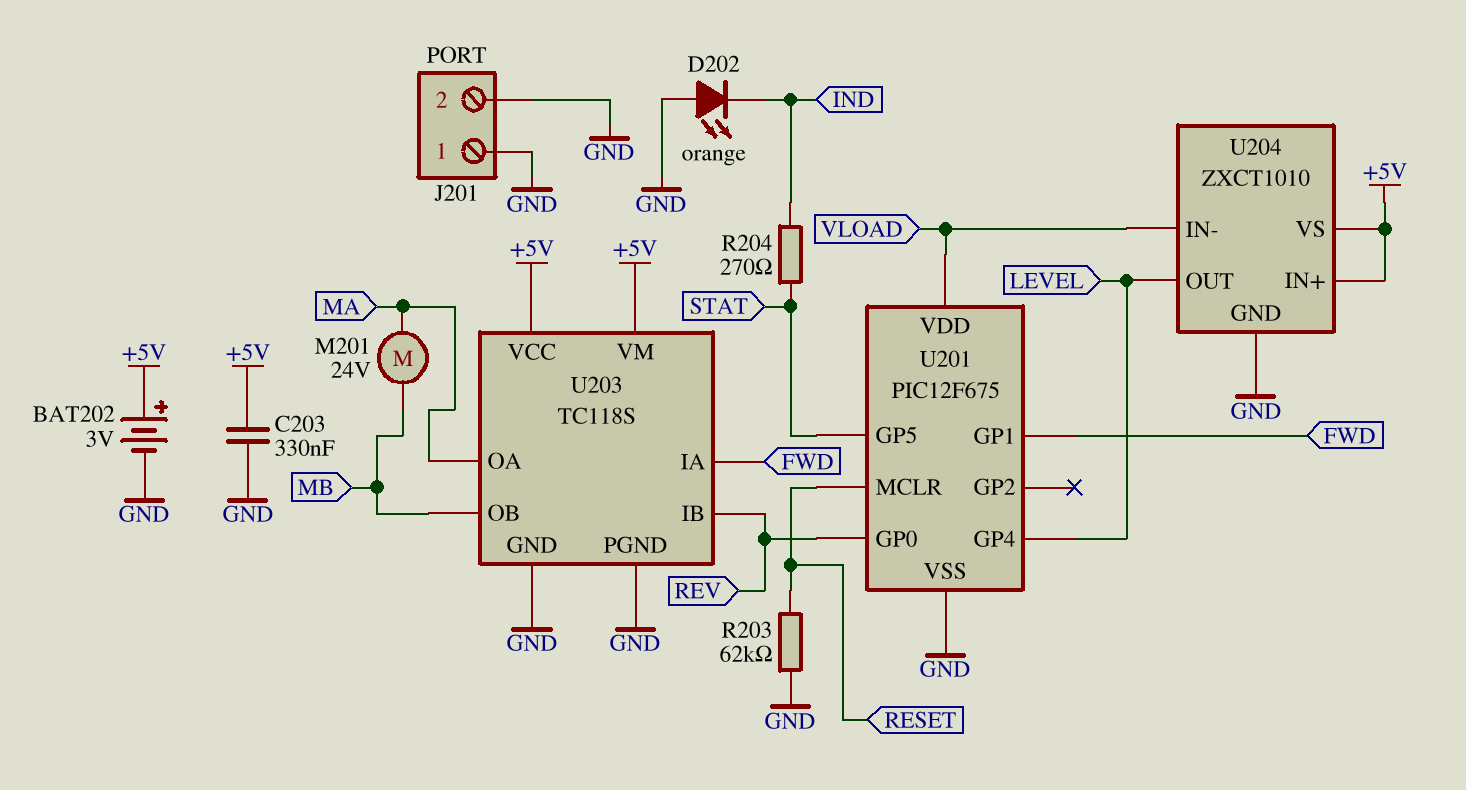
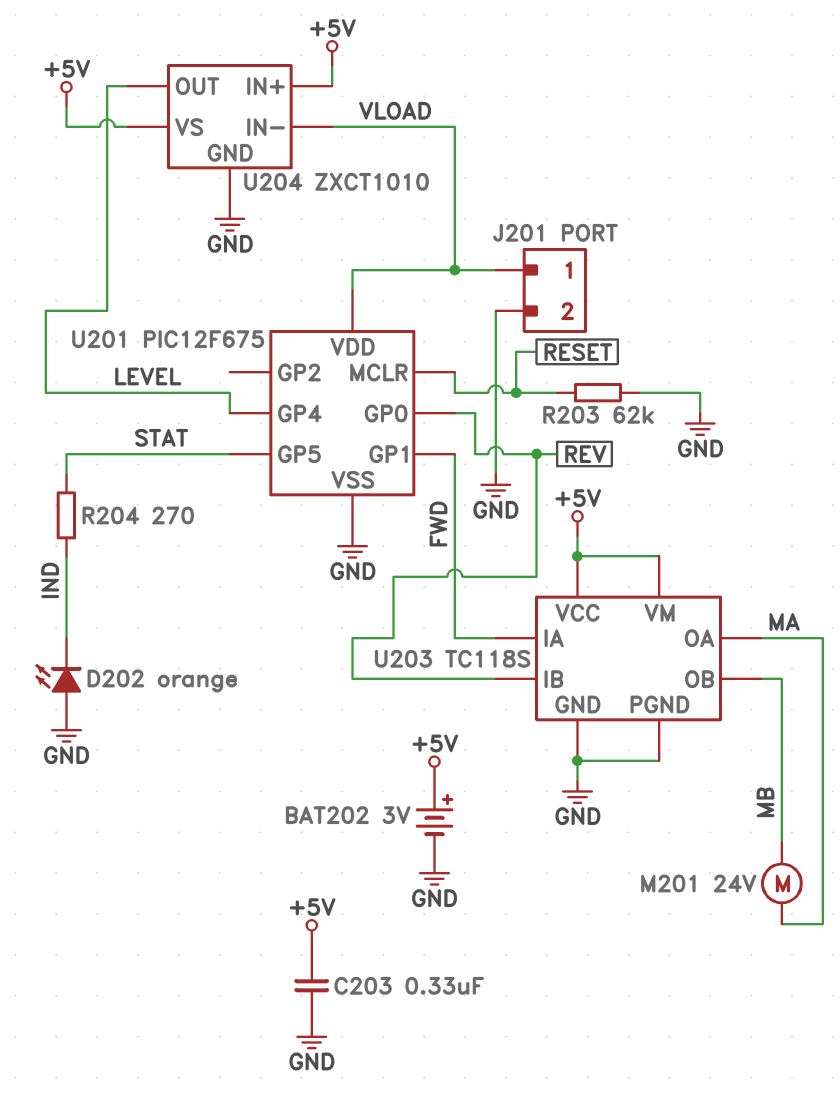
J201 pin 1: GND -> VLOAD

